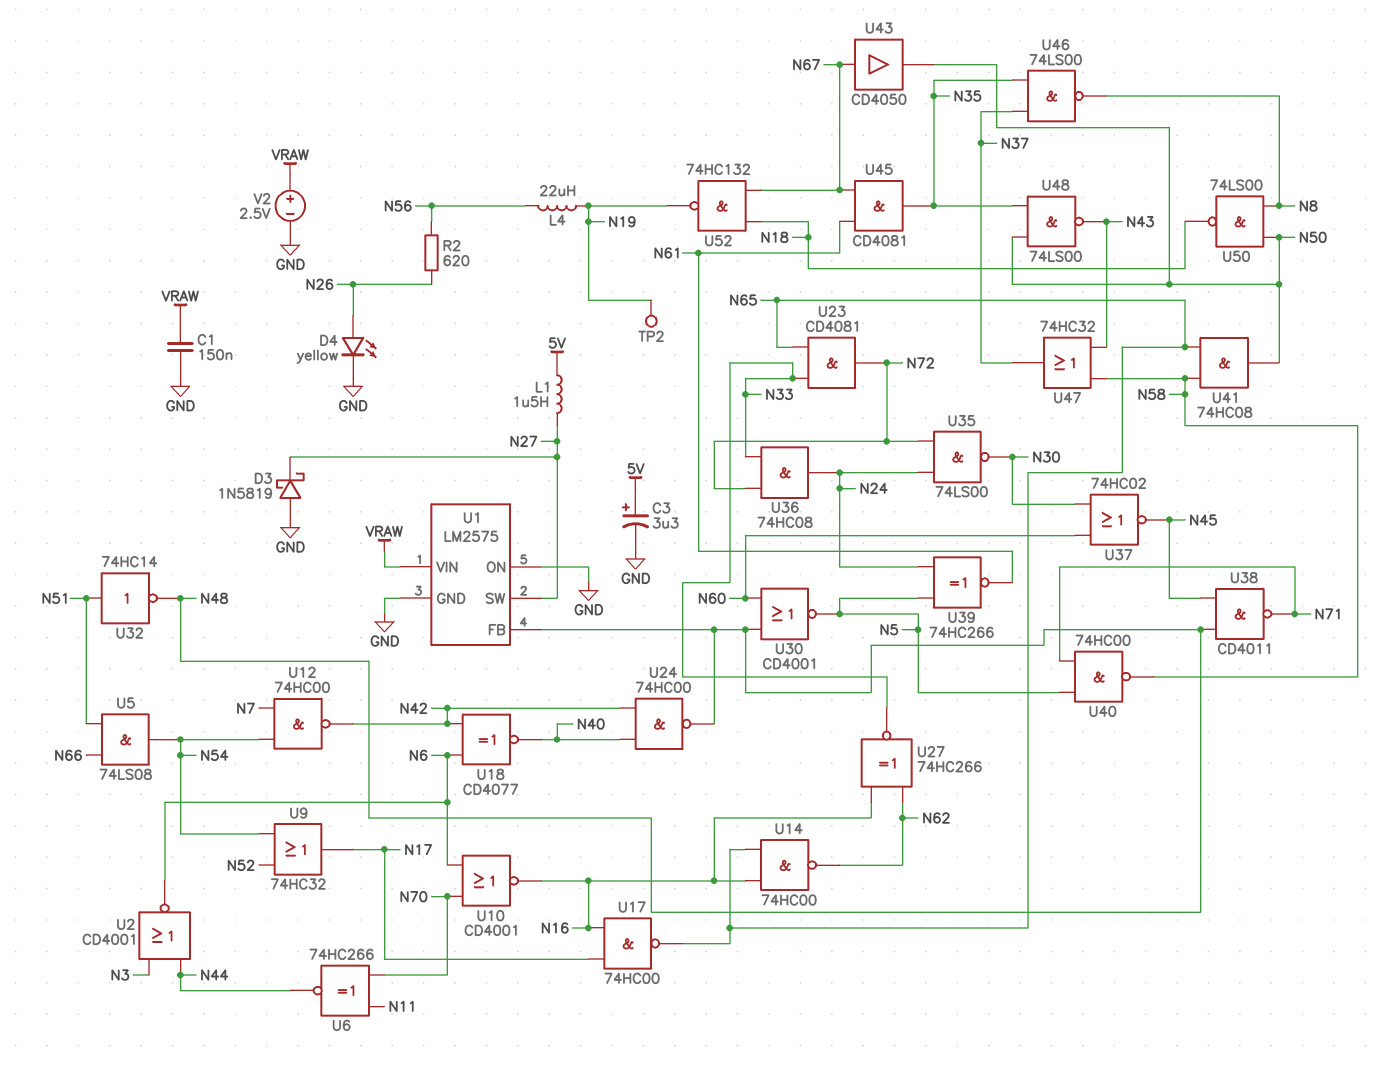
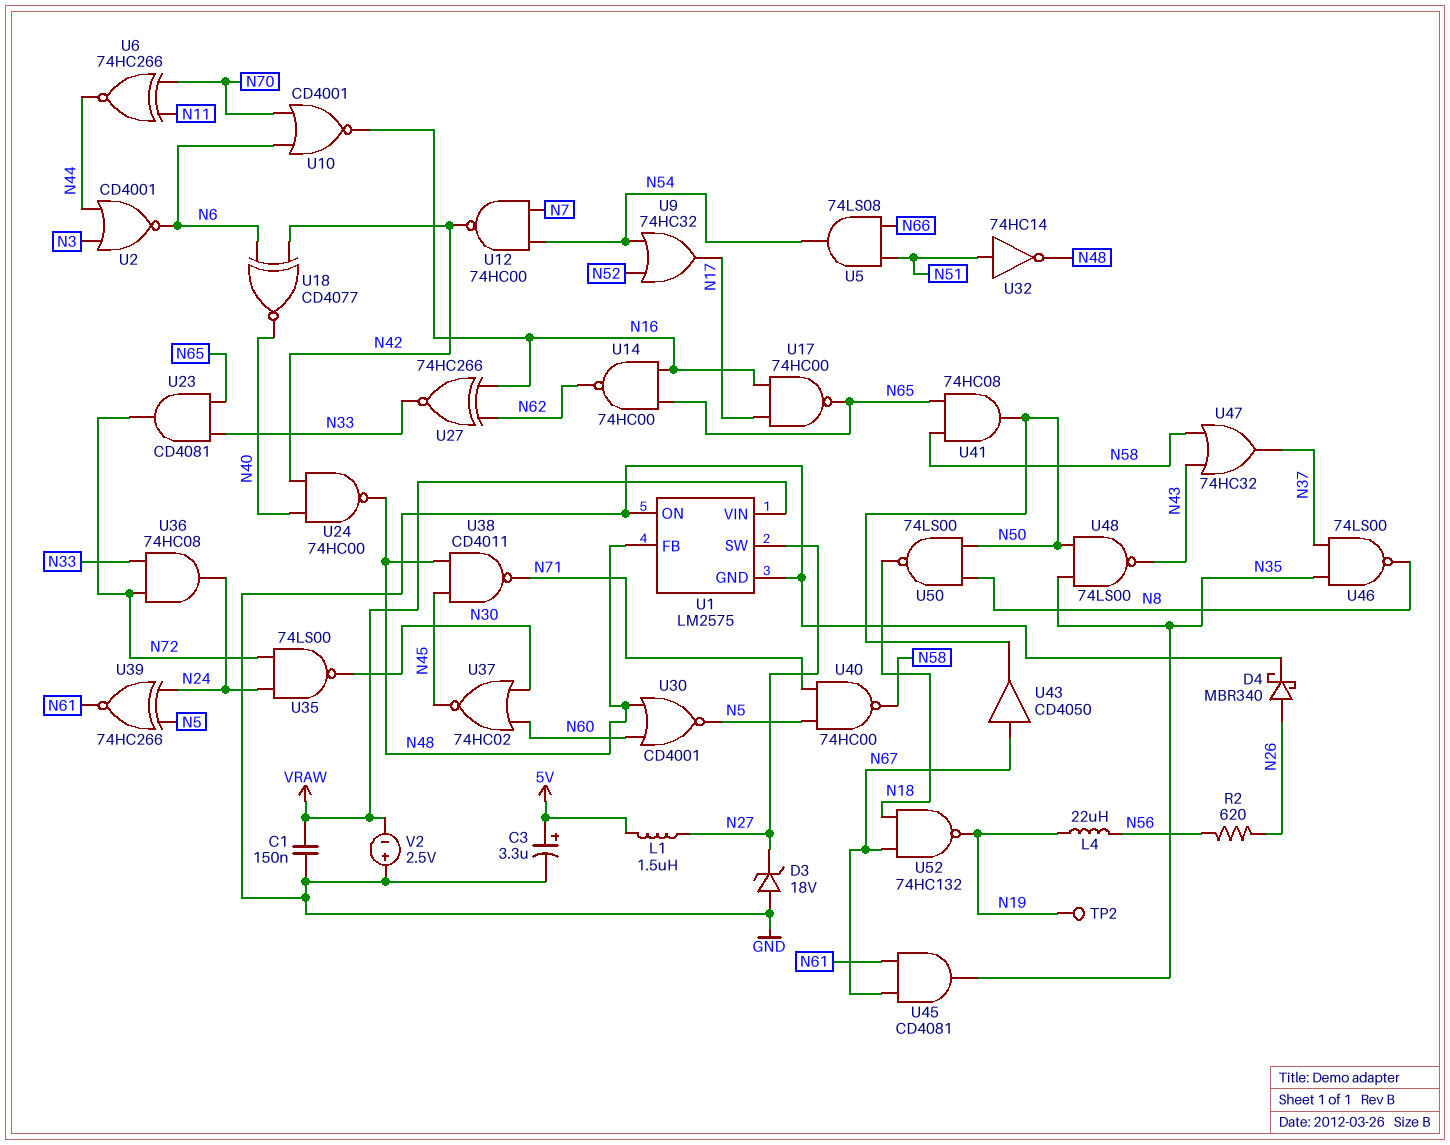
D3: schottky 1N5819 (A GND, K N27) -> zener 18V (A GND, K N27)
D4: LED yellow (A N26, K GND) -> schottky MBR340 (A N26, K GND)
V2: 2.5V (plus VRAW, minus GND) -> 2.5V (plus GND, minus VRAW)

